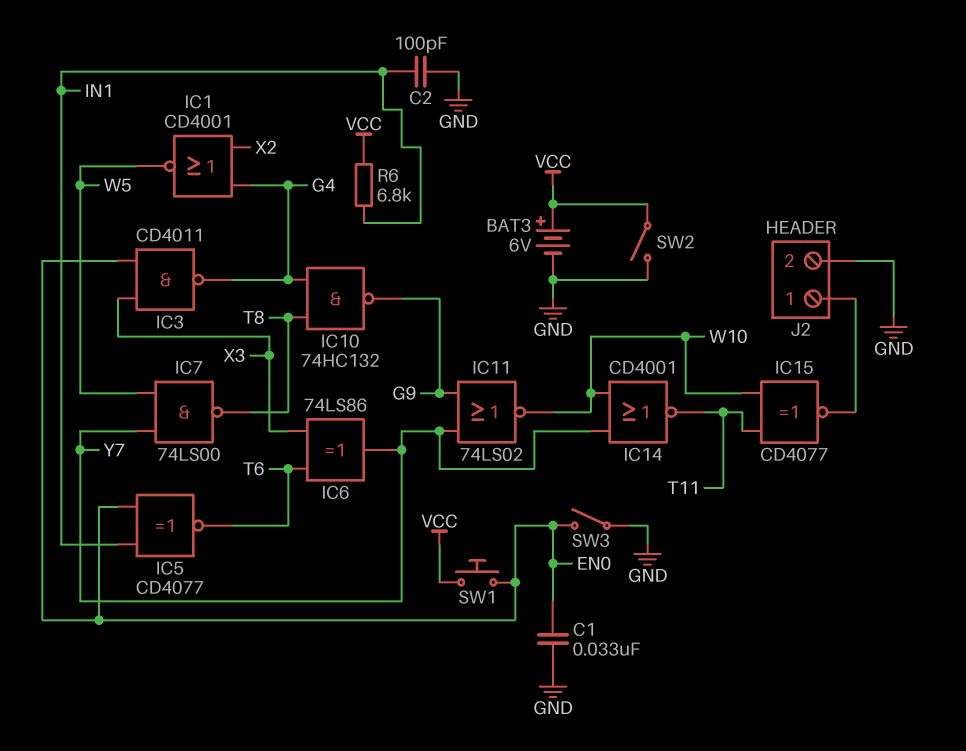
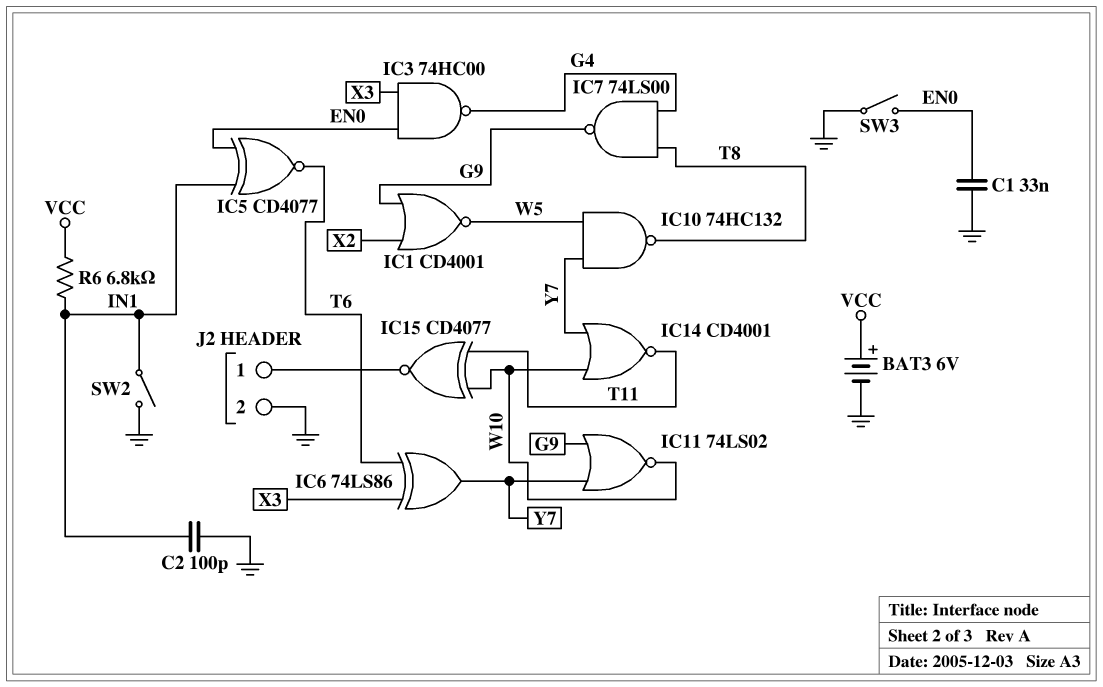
IC1: NOR CD4001 (in G4, in X2, out W5) -> NOR CD4001 (in G9, in X2, out W5)
IC3: NAND CD4011 (in EN0, in X3, out G4) -> NAND 74HC00 (in EN0, in X3, out G4)
IC7: NAND 74LS00 (in W5, in Y7, out T8) -> NAND 74LS00 (in G4, in T8, out G9)
IC10: NAND 74HC132 (in G4, in T8, out G9) -> NAND 74HC132 (in W5, in Y7, out T8)
SW1: button (EN0, VCC) -> none
SW2: switch (GND, VCC) -> switch (GND, IN1)

